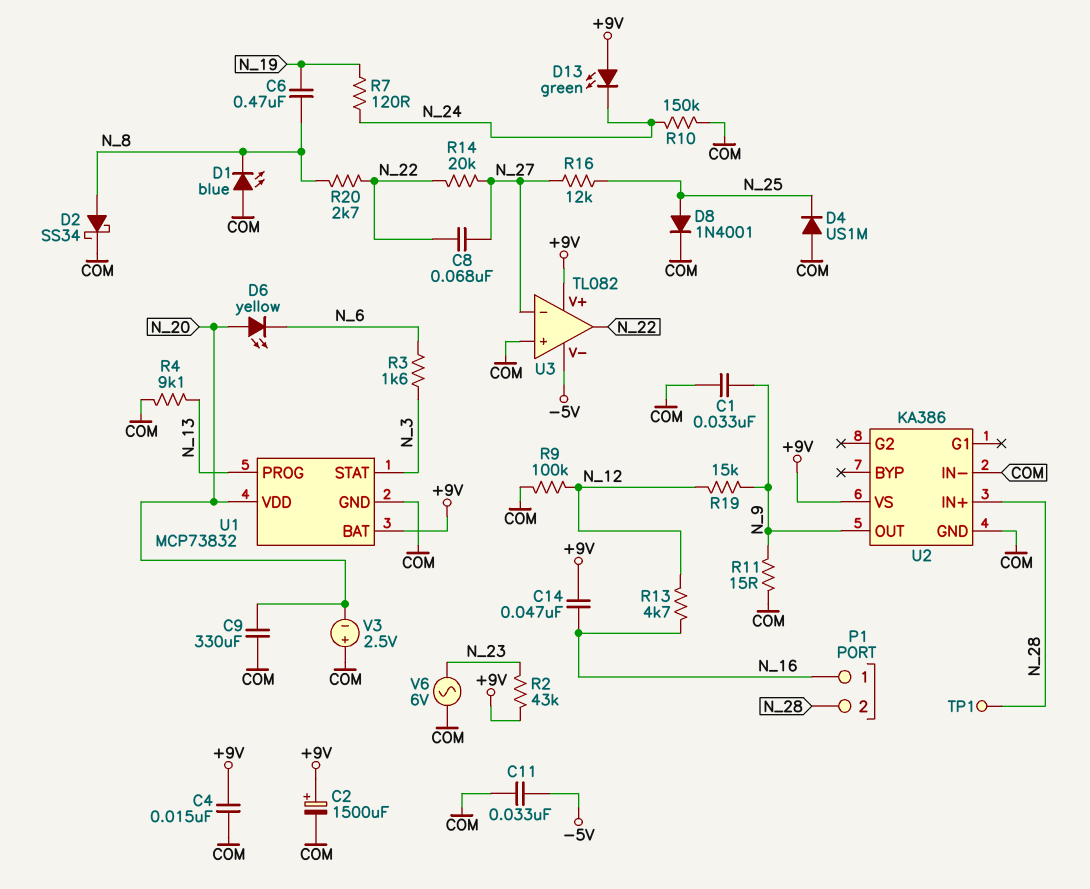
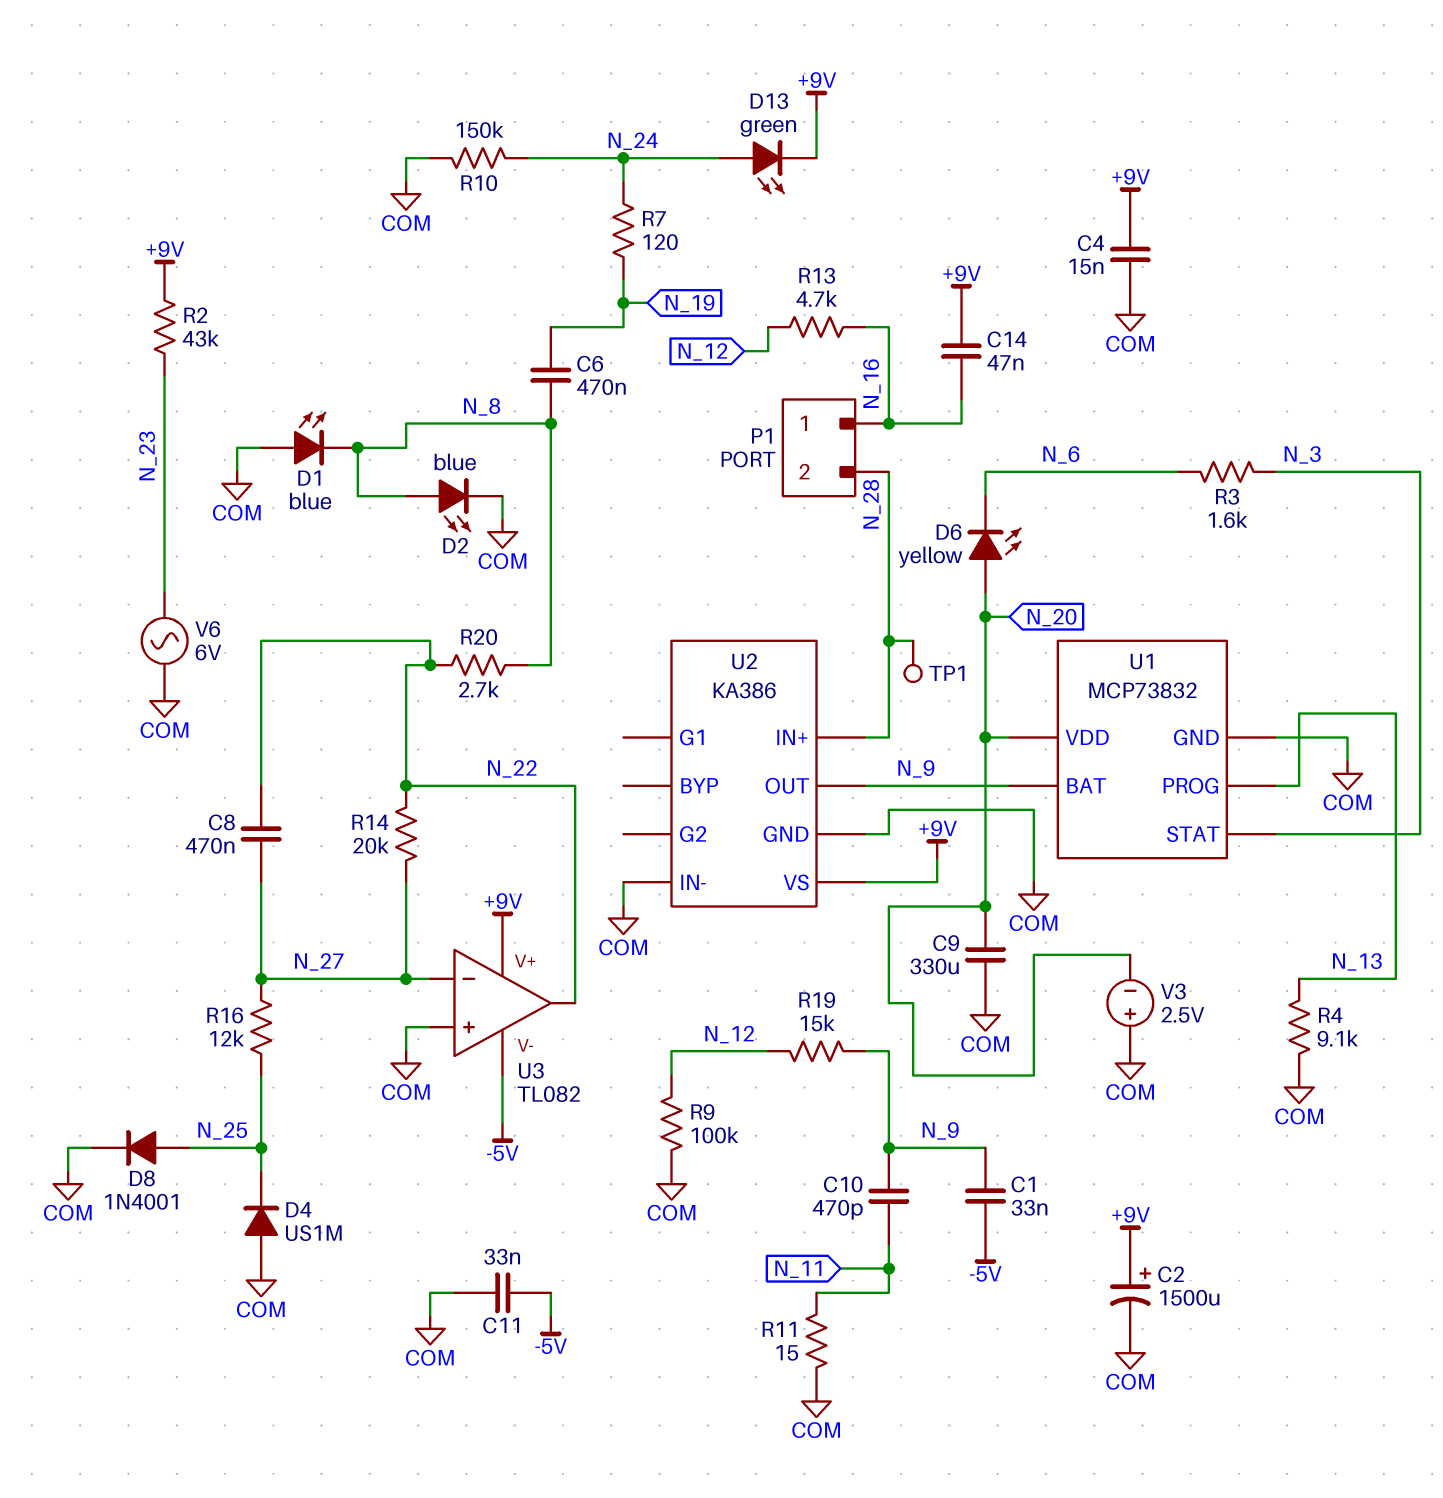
C1: 33nF (COM, N_9) -> 33nF (-5V, N_9)
C8: 68nF (N_22, N_27) -> 470nF (N_22, N_27)
C10: none -> 470pF (N_9, N_11)
D2: schottky SS34 (A N_8, K COM) -> LED blue (A N_8, K COM)
D13: LED green (A +9V, K N_24) -> LED green (A N_24, K +9V)
R11: 15 (COM, N_9) -> 15 (COM, N_11)
U1 pin BAT: +9V -> N_9

